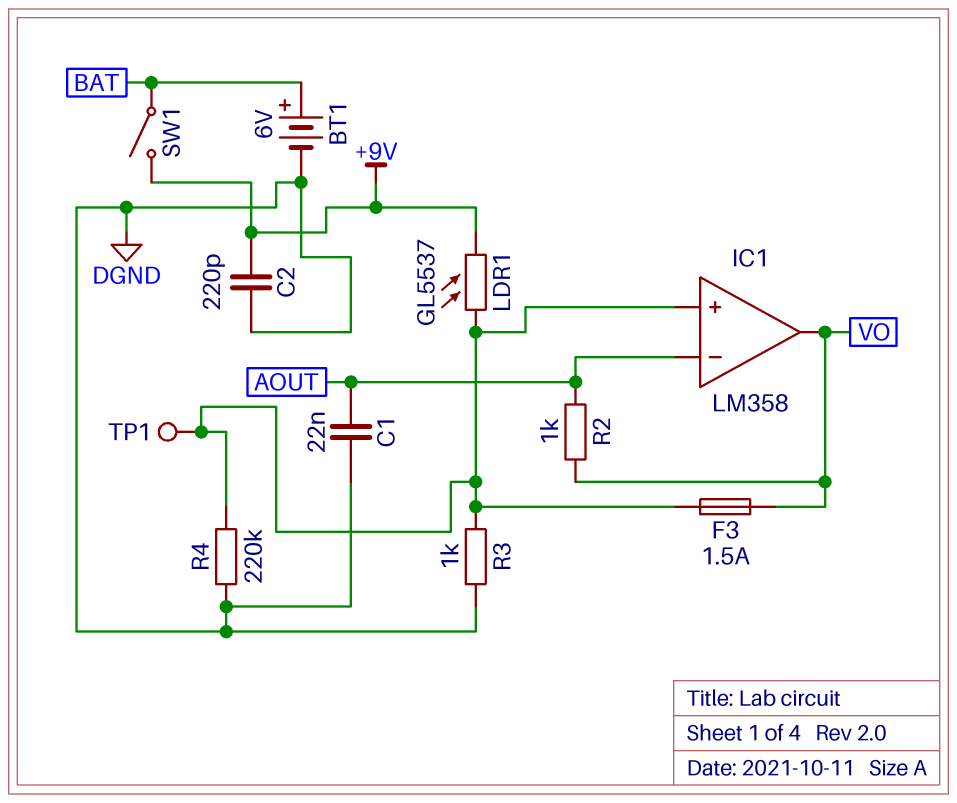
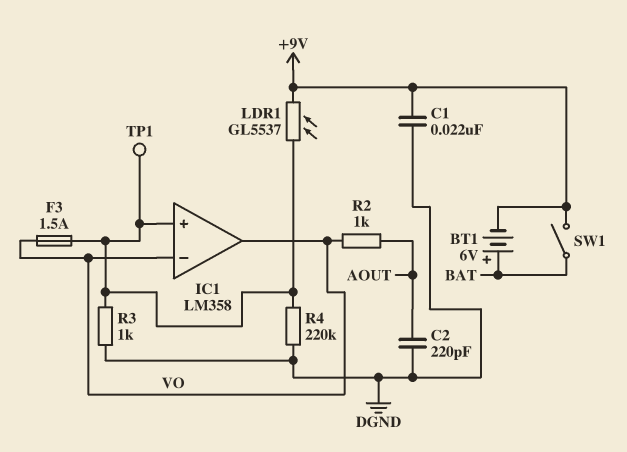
BT1: 6V (plus BAT, minus DGND) -> 6V (plus BAT, minus +9V)
C1: 22nF (AOUT, DGND) -> 22nF (+9V, DGND)
C2: 220pF (+9V, DGND) -> 220pF (AOUT, DGND)
IC1 pin in-: AOUT -> VO

